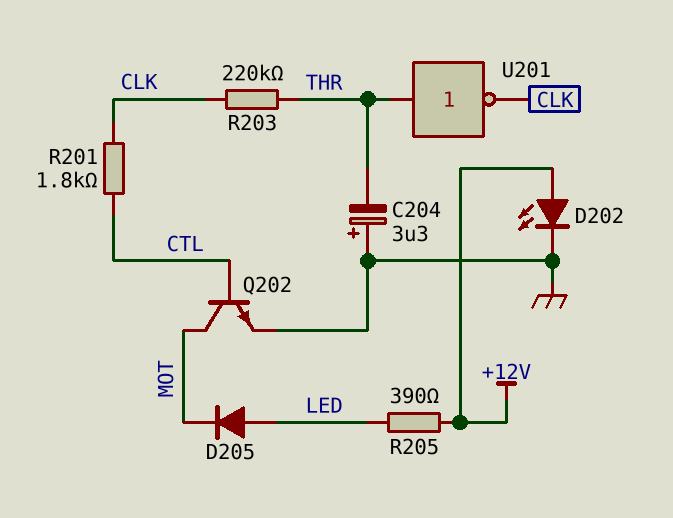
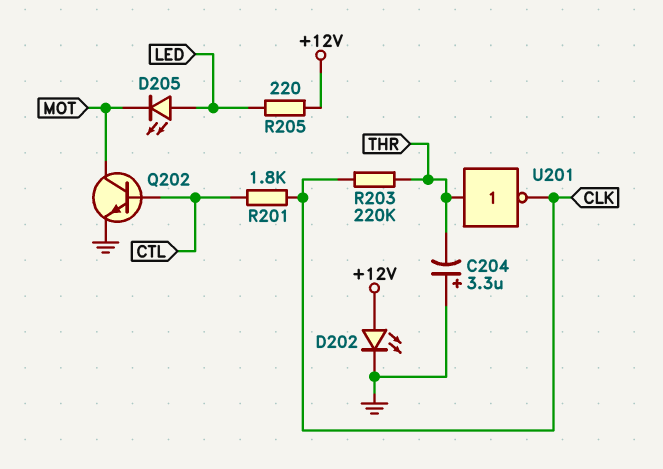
D205: diode (A LED, K MOT) -> LED (A LED, K MOT)
R205: 390 (+12V, LED) -> 220 (+12V, LED)

